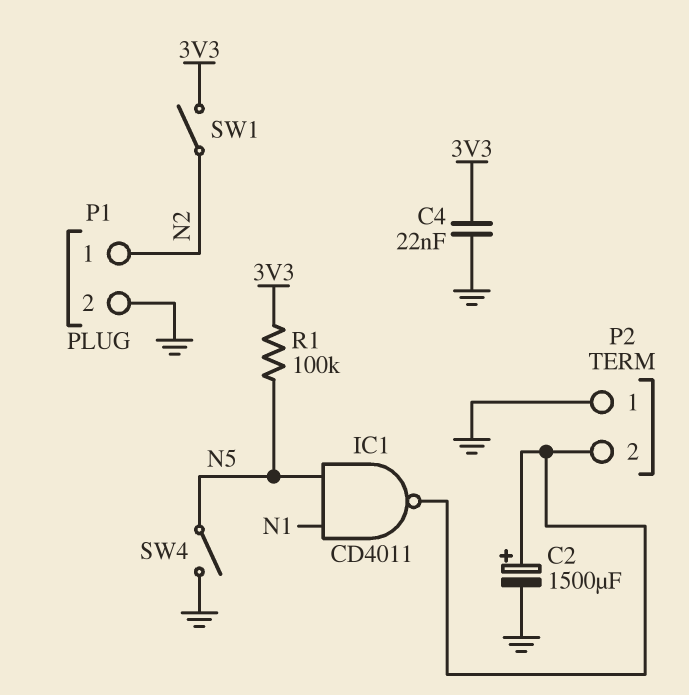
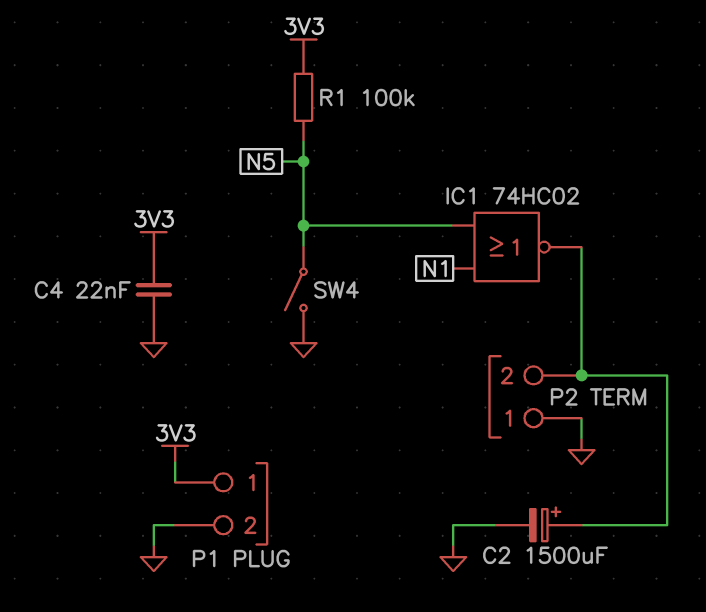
IC1: NAND CD4011 (in N1, in N5, out P2/2) -> NOR 74HC02 (in N1, in N5, out P2/2)
P1 pin 1: N2 -> 3V3
SW1: switch (3V3, N2) -> none

